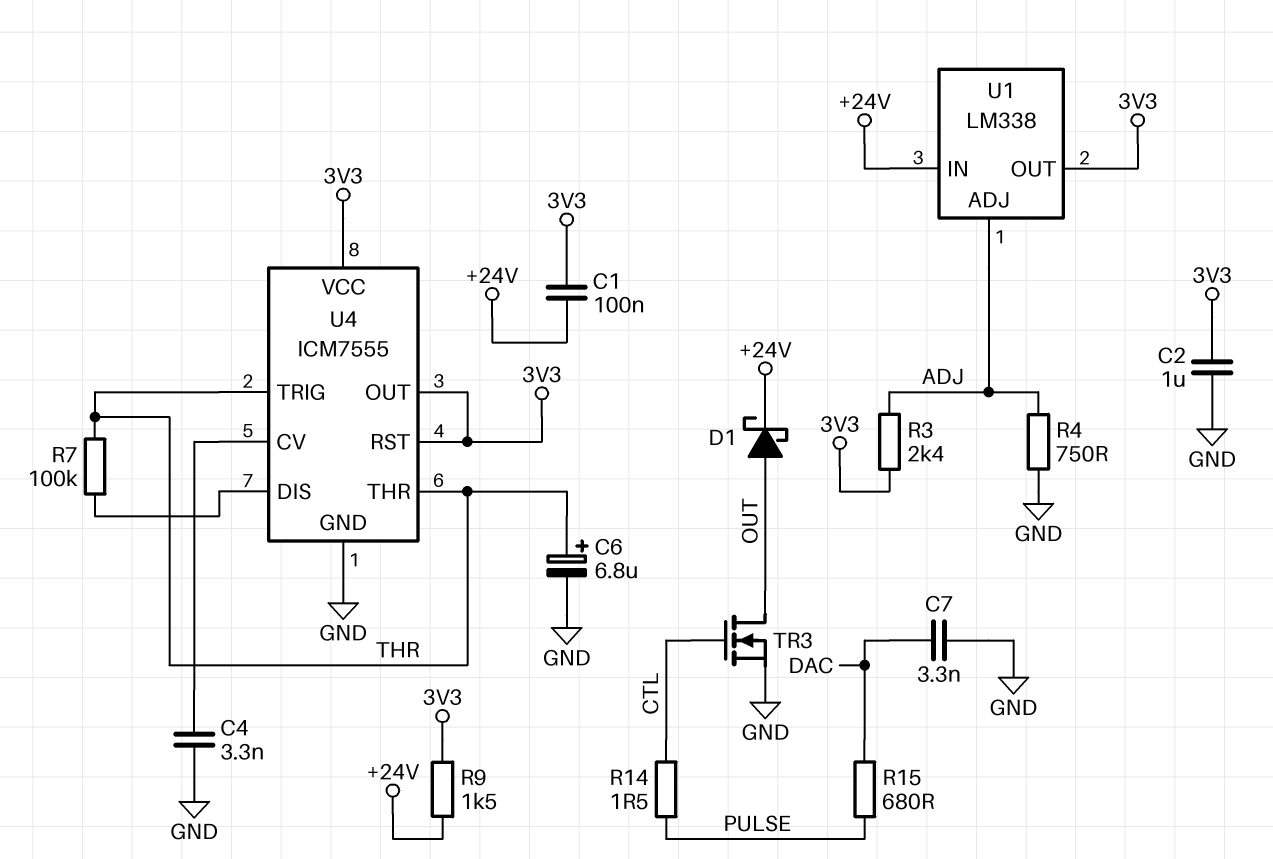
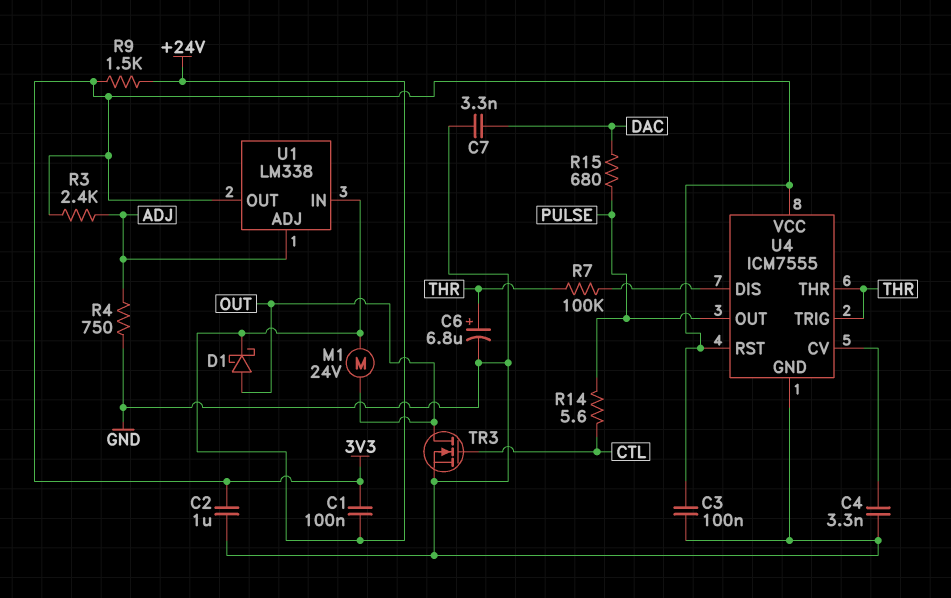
C3: none -> 100nF (3V3, GND)
M1: none -> motor 24V (+24V, OUT)
R14: 1.5 (CTL, PULSE) -> 5.6 (CTL, PULSE)
U4 pin OUT: 3V3 -> PULSE

